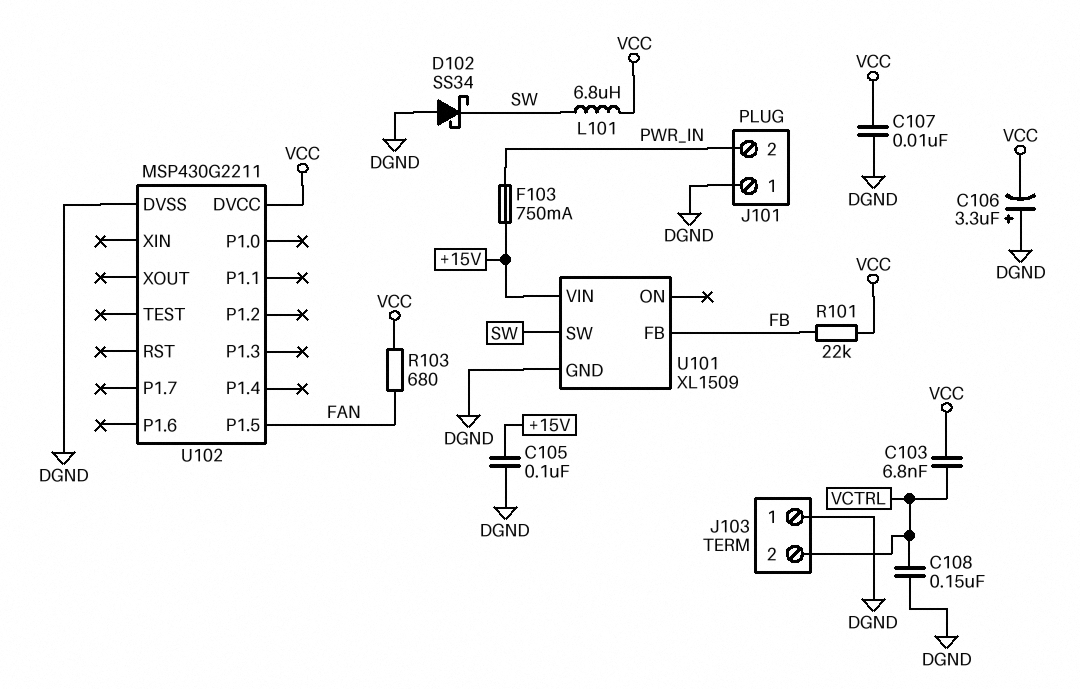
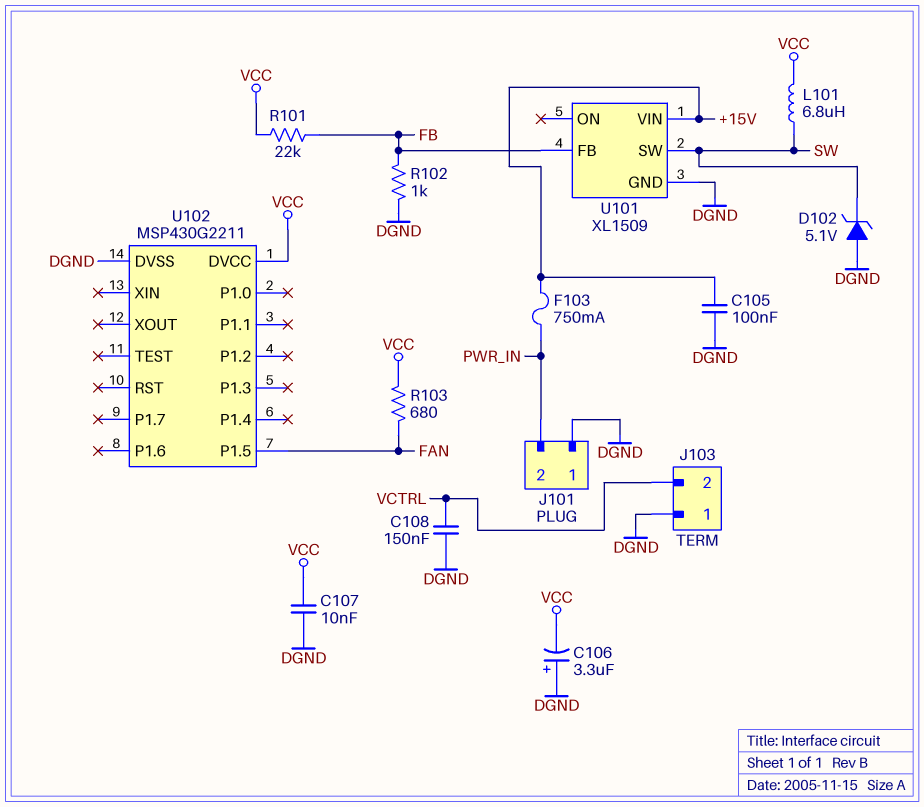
C103: 6.8nF (VCC, VCTRL) -> none
D102: schottky SS34 (A DGND, K SW) -> zener 5.1V (A DGND, K SW)
R102: none -> 1k (DGND, FB)

